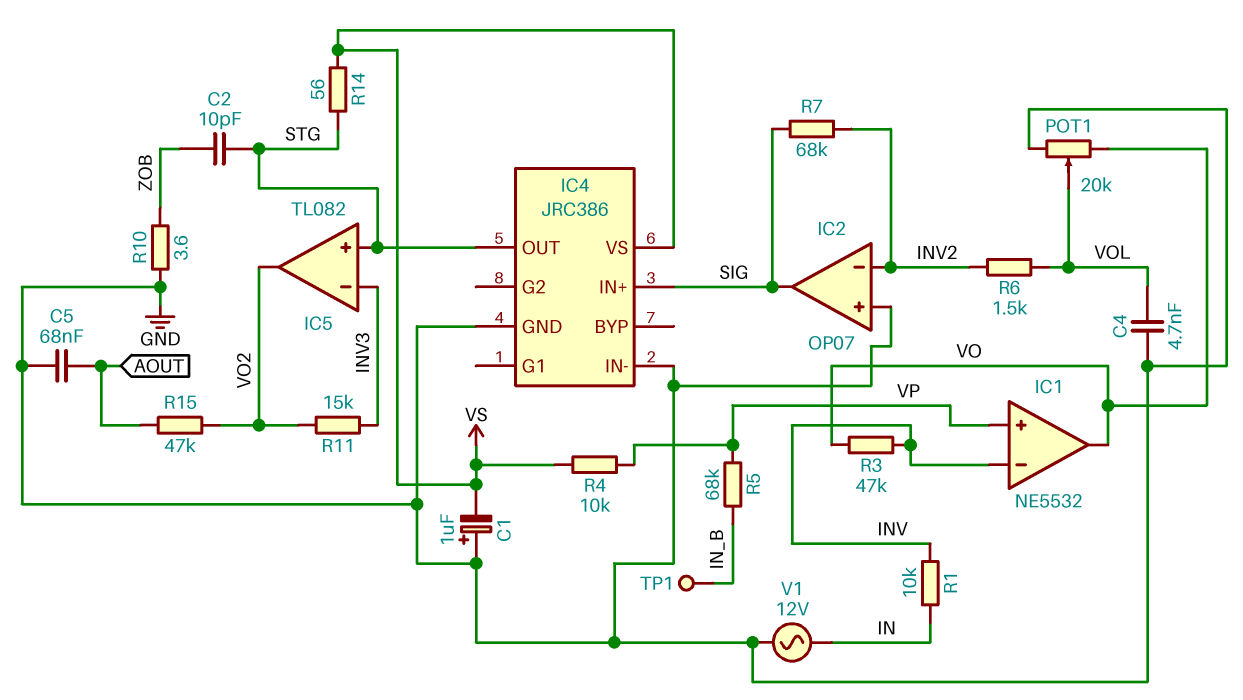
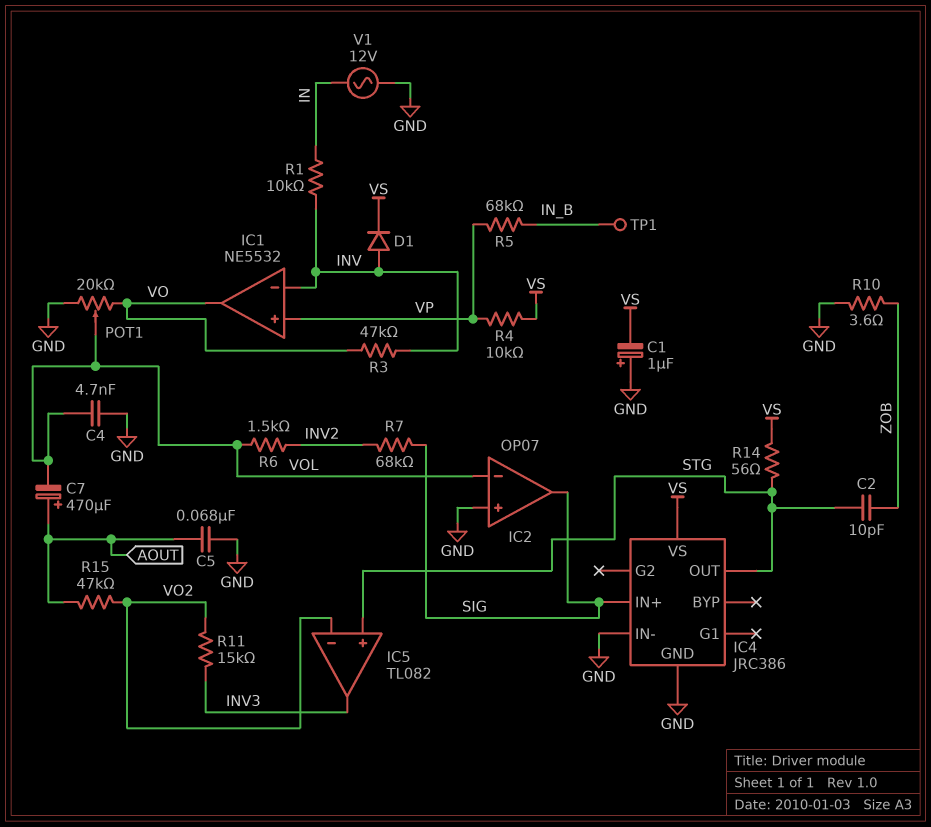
C7: none -> 470uF (plus AOUT, minus VOL)
D1: none -> diode (A INV, K VS)
IC2 pin in-: INV2 -> VOL
IC5 pin in-: INV3 -> VO2
IC5 pin out: VO2 -> INV3

